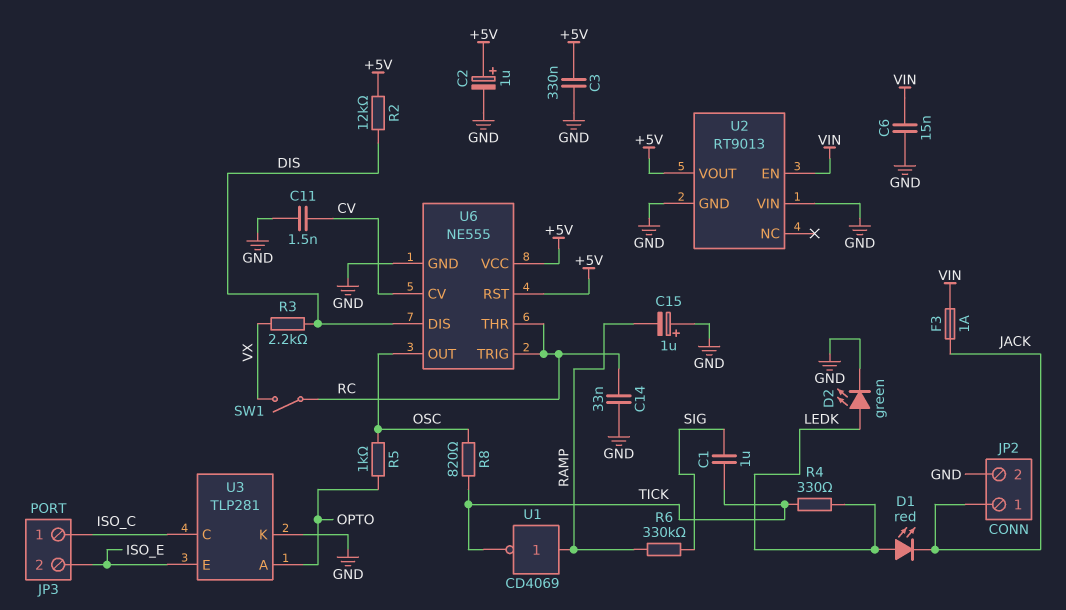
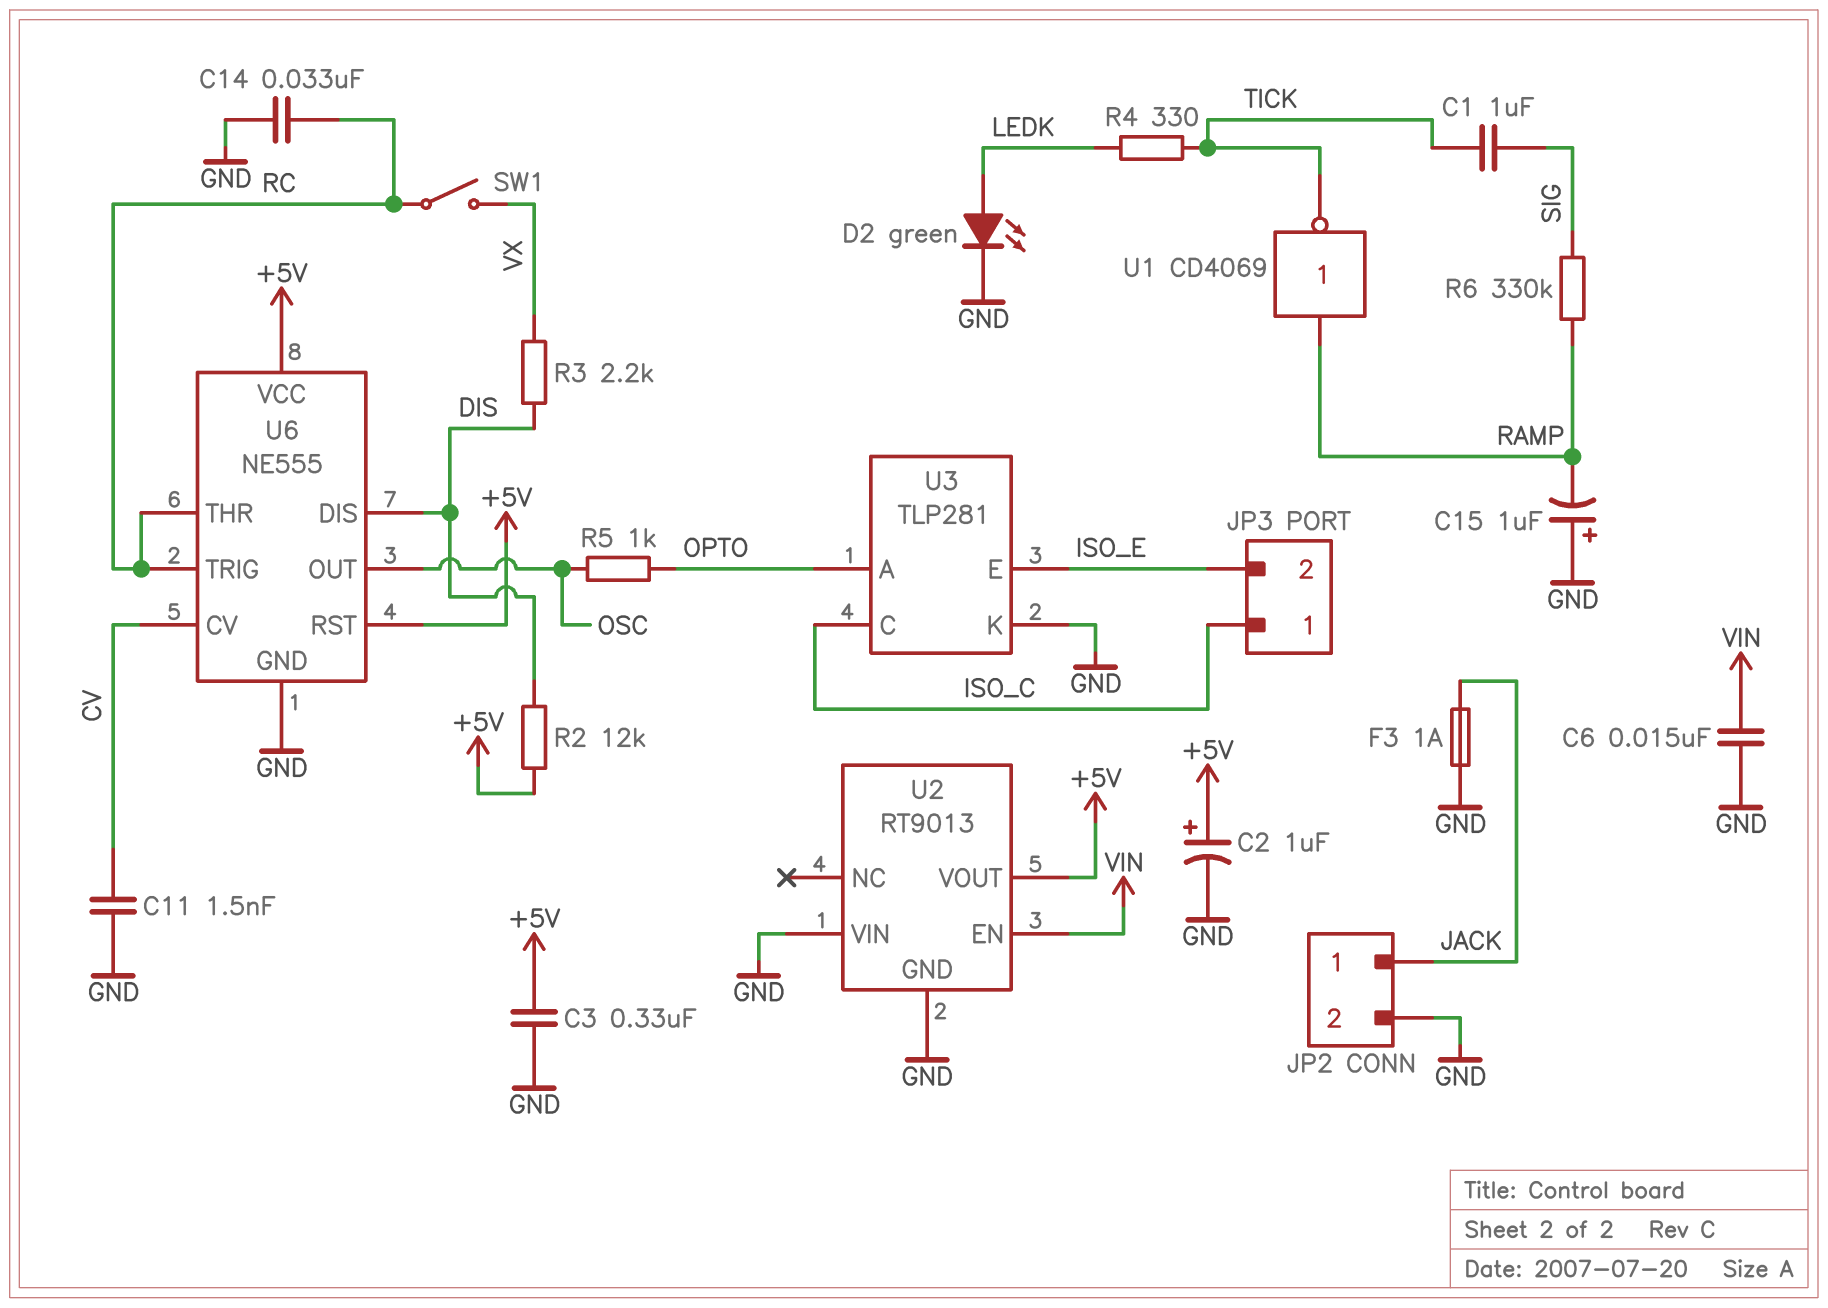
D1: LED red (A LEDK, K JACK) -> none
F3: 1A (JACK, VIN) -> 1A (GND, JACK)
R8: 820 (OSC, TICK) -> none

